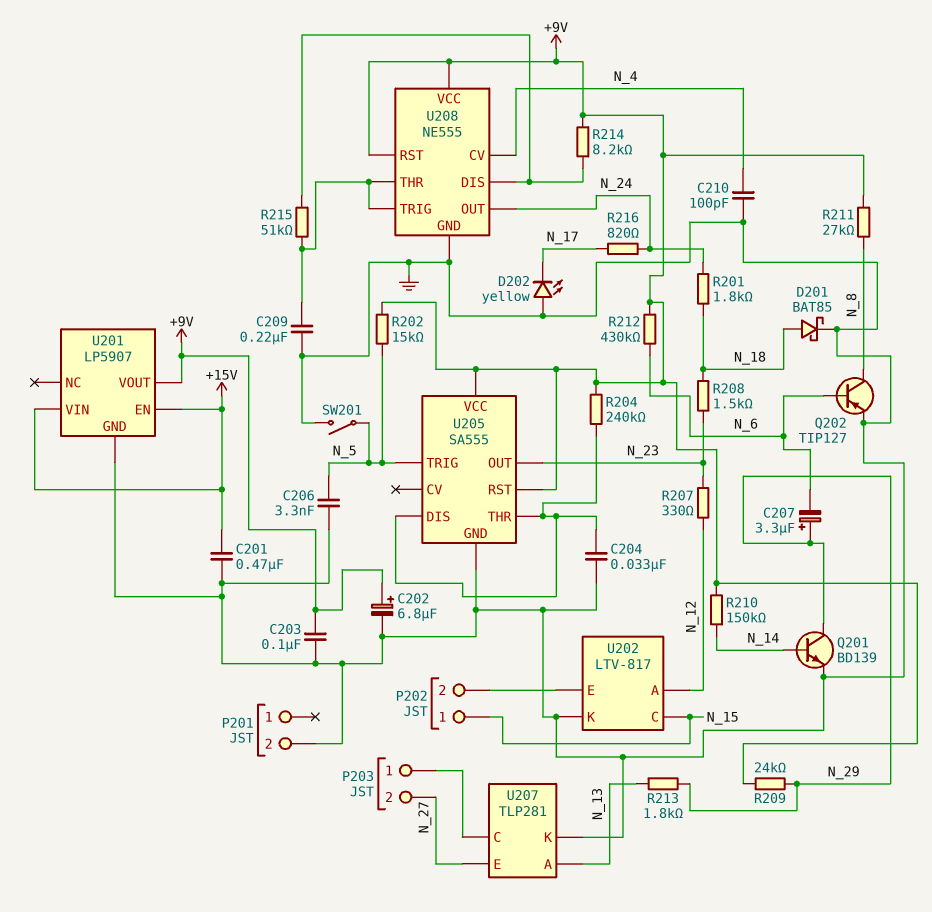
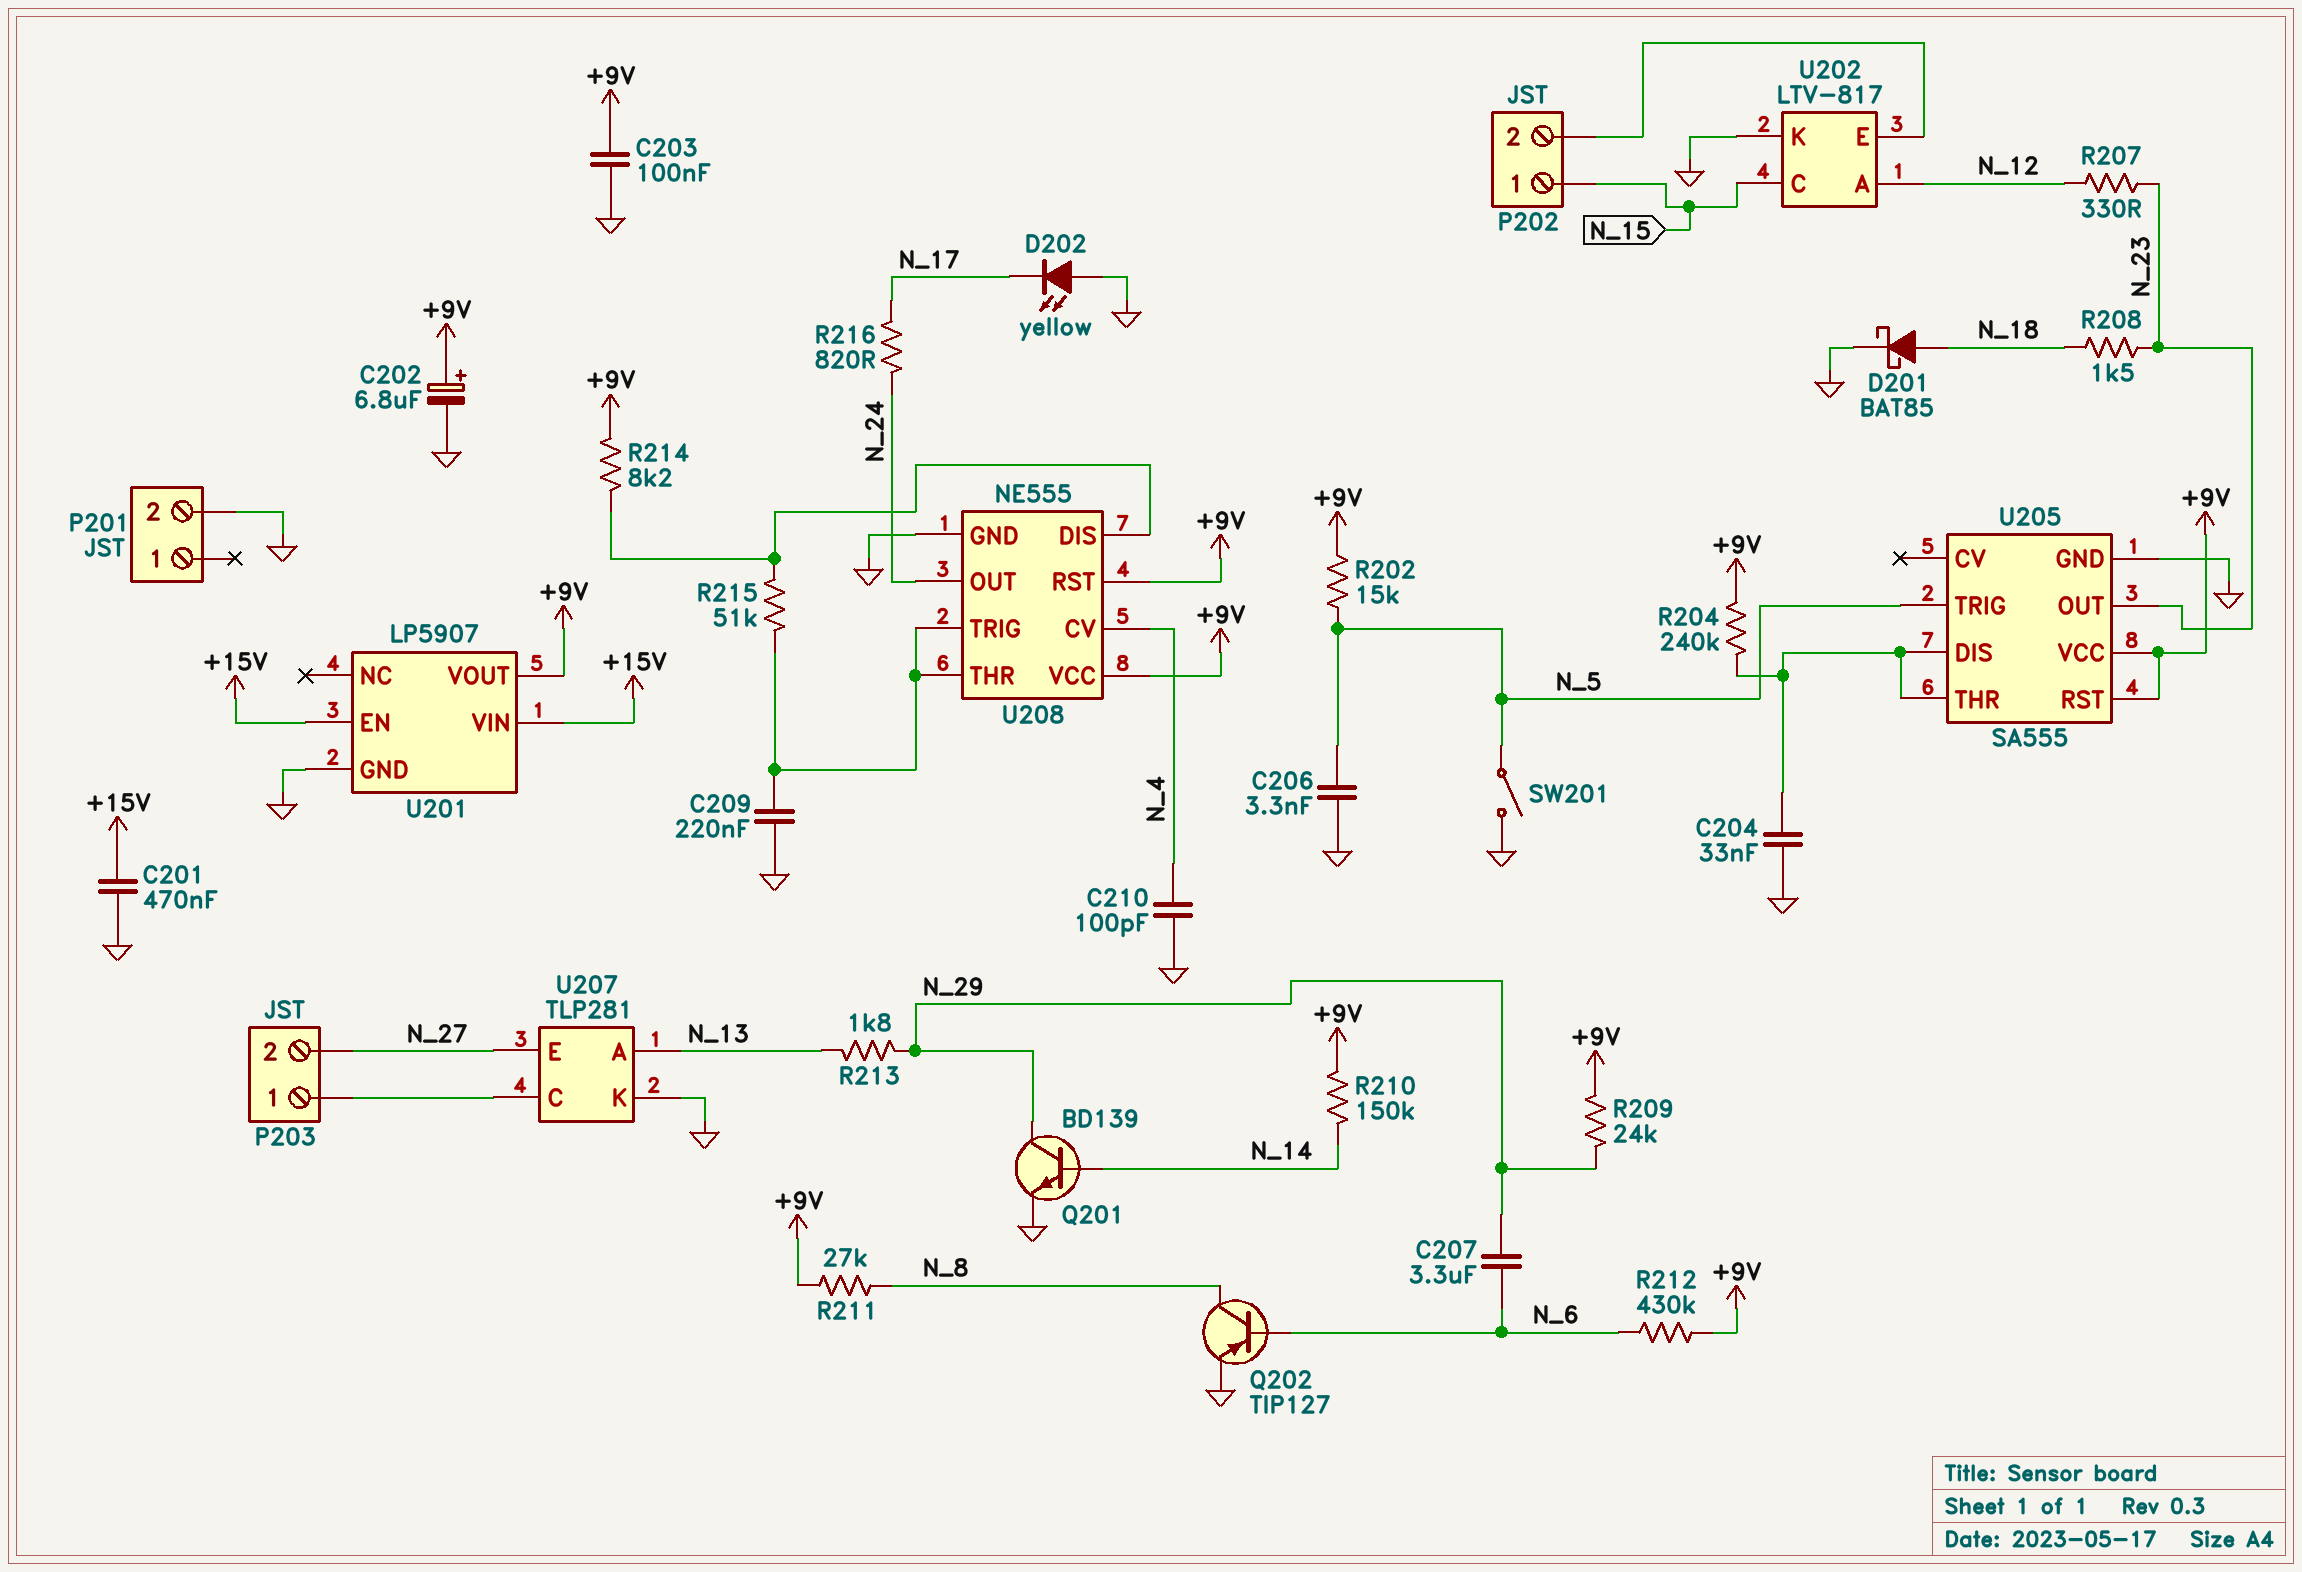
C207: 3.3uF (plus N_29, minus N_6) -> 3.3uF (N_6, N_29)
R201: 1.8k (N_18, N_24) -> none

